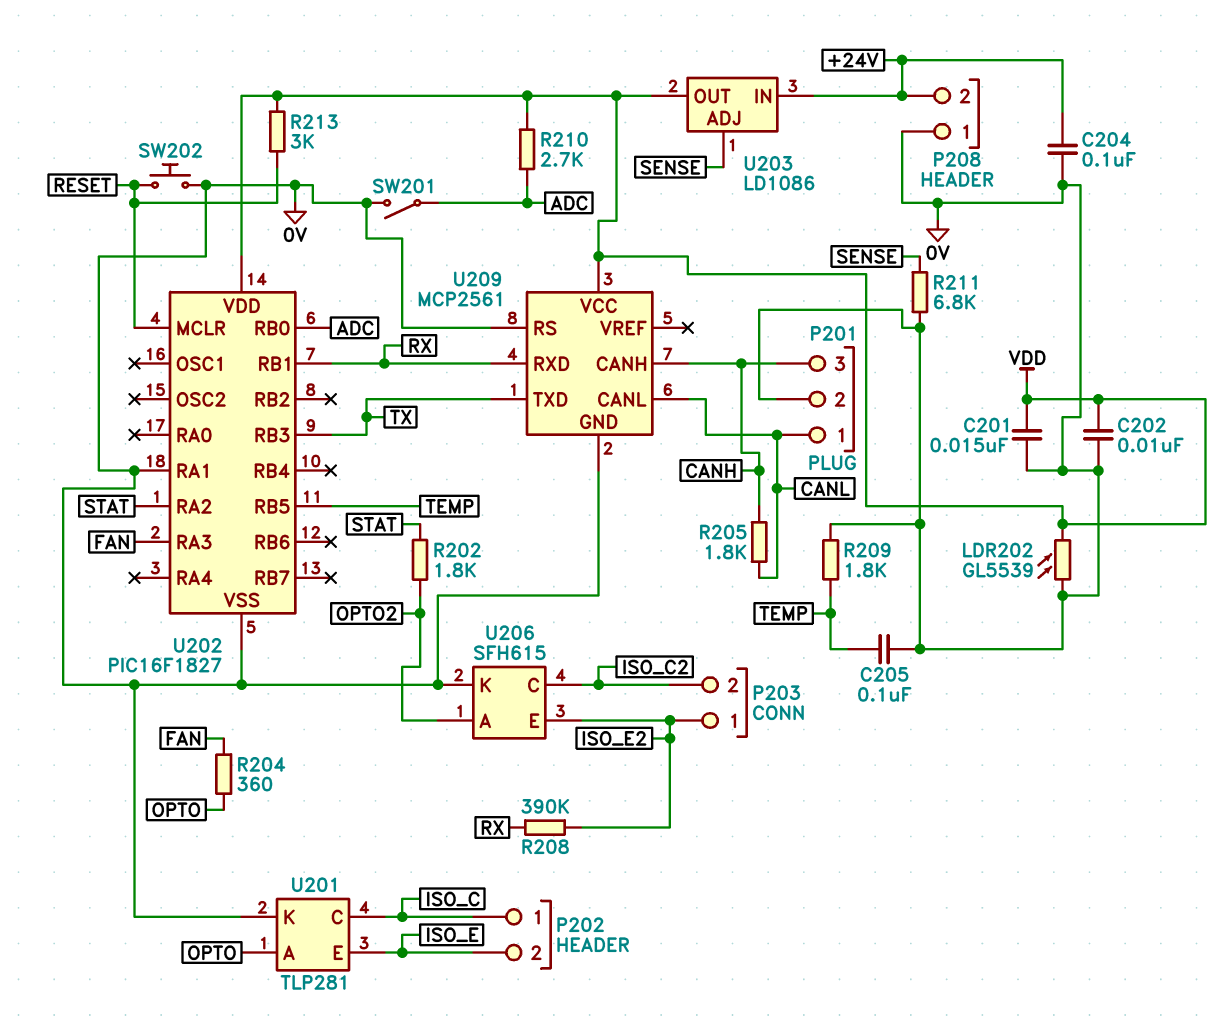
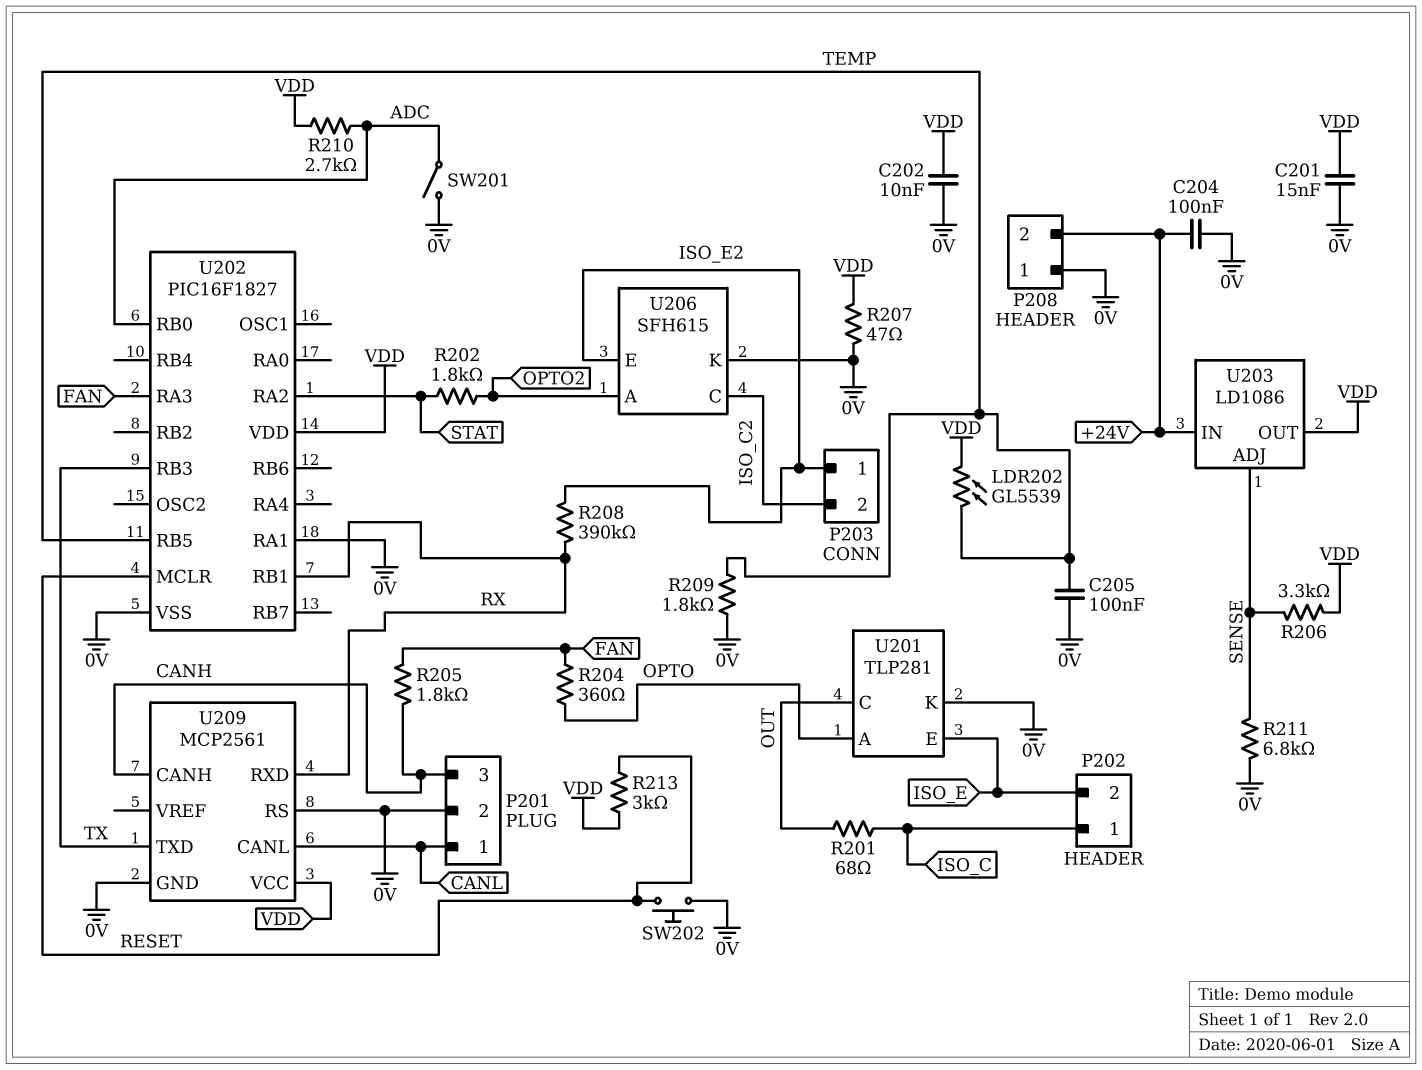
LDR202: GL5539 (0V, VDD) -> GL5539 (TEMP, VDD)
R201: none -> 68 (ISO_C, OUT)
R205: 1.8k (CANH, CANL) -> 1.8k (CANH, FAN)
R206: none -> 3.3k (SENSE, VDD)
R207: none -> 47 (0V, VDD)
U201 pin C: ISO_C -> OUT

